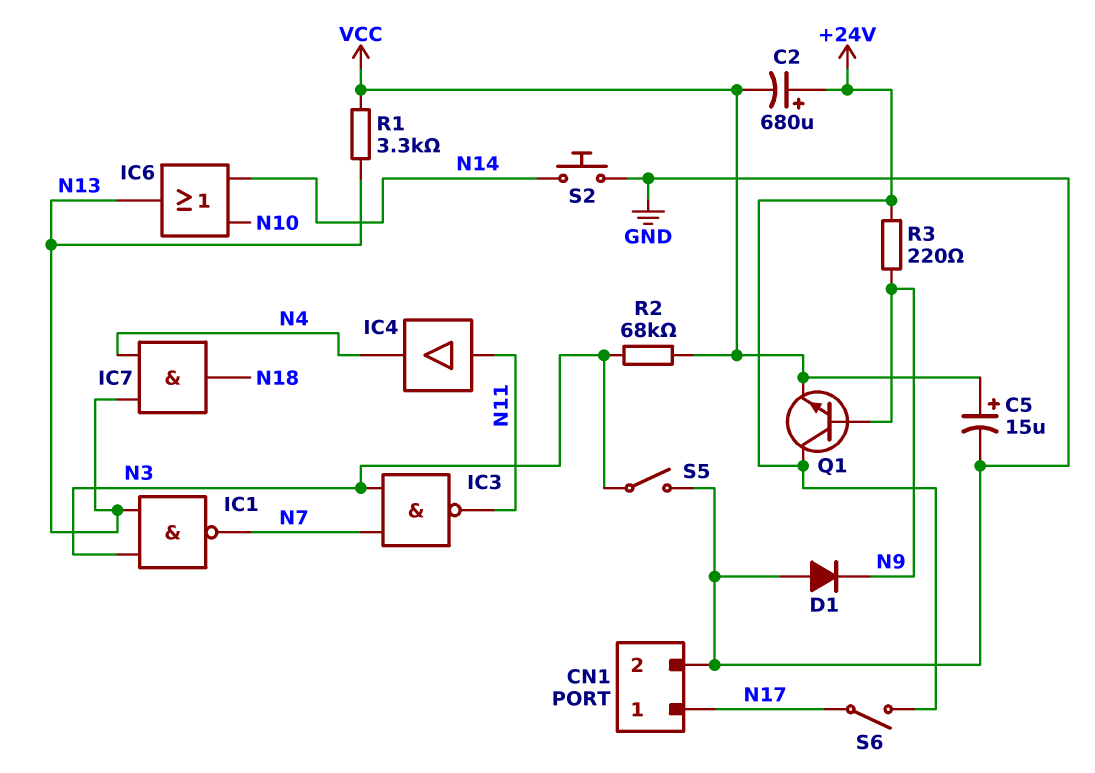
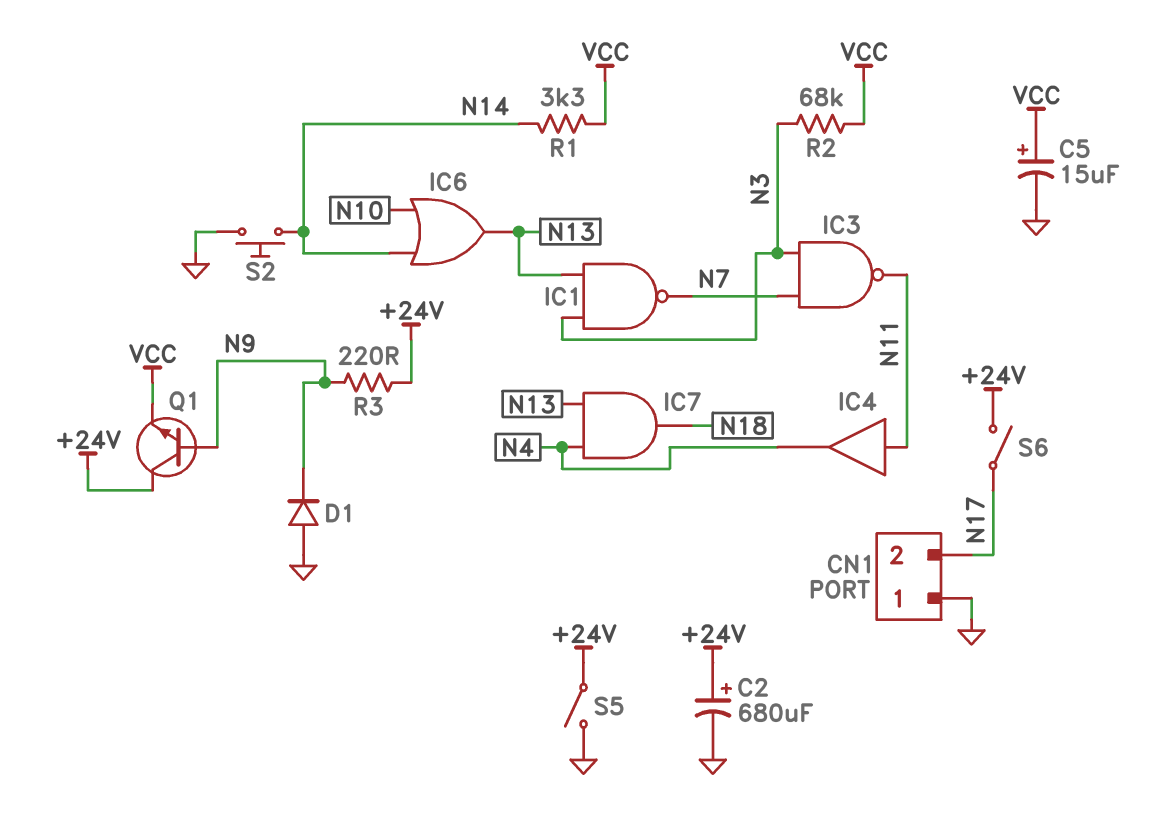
C2: 680uF (plus +24V, minus VCC) -> 680uF (plus +24V, minus GND)
CN1 pin 1: N17 -> GND
CN1 pin 2: GND -> N17
R1: 3.3k (N13, VCC) -> 3.3k (N14, VCC)
S5: switch (GND, N3) -> switch (+24V, GND)

